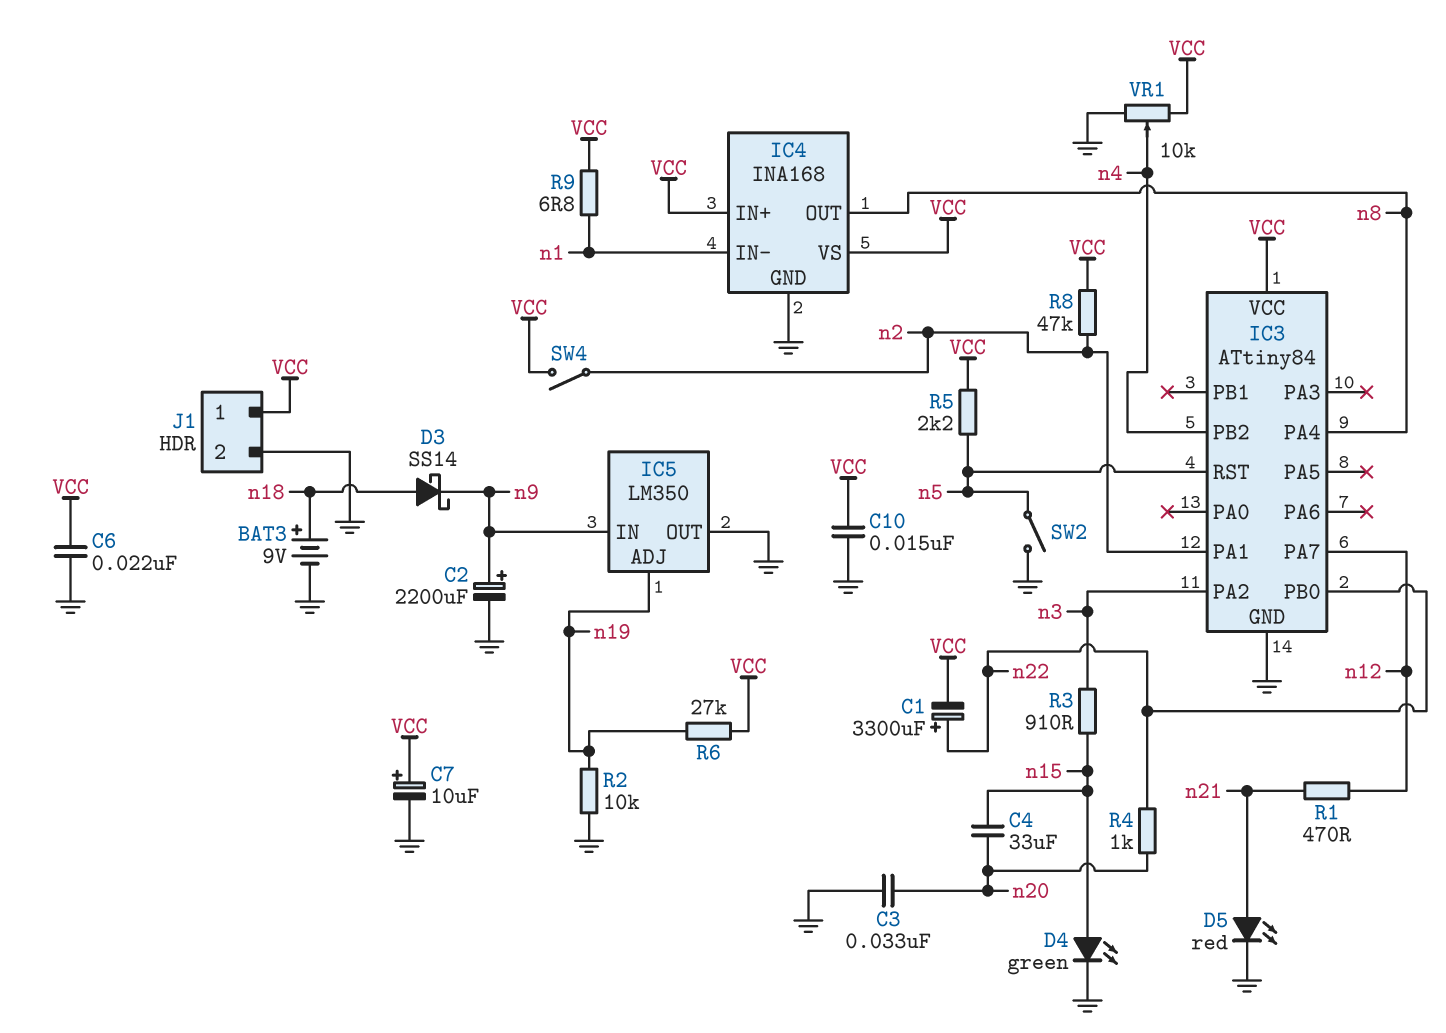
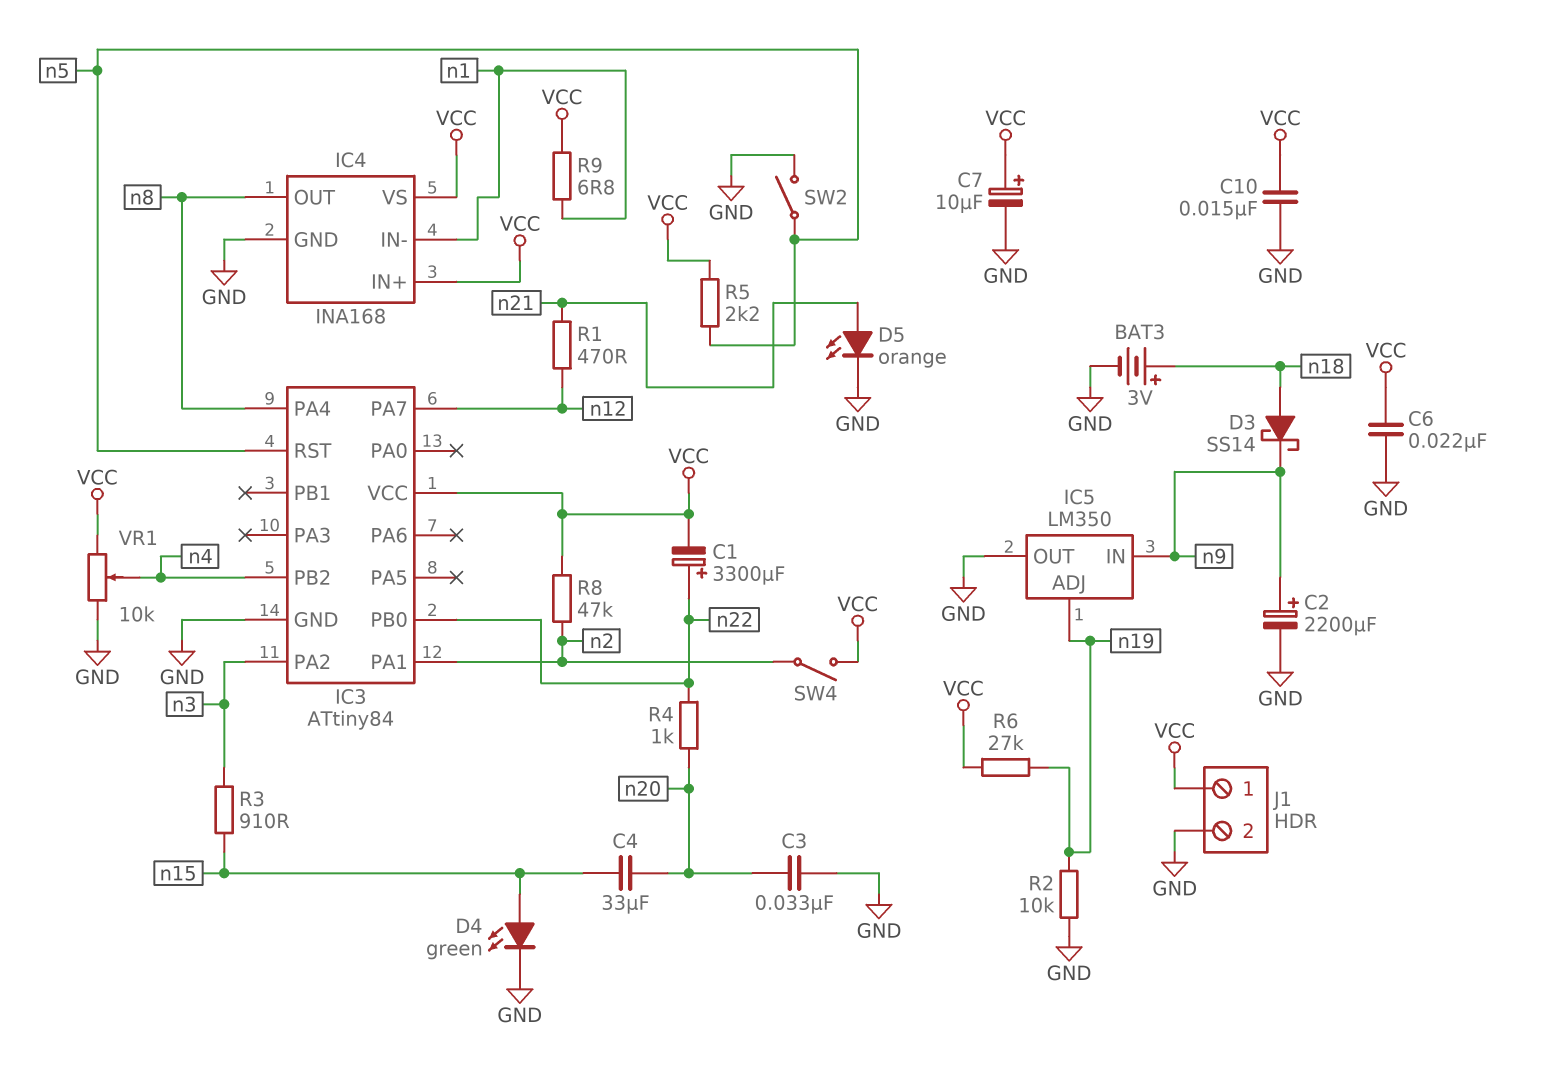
BAT3: 9V (plus n18, minus GND) -> 3V (plus n18, minus GND)
D5: LED red (A n21, K GND) -> LED orange (A n21, K GND)

